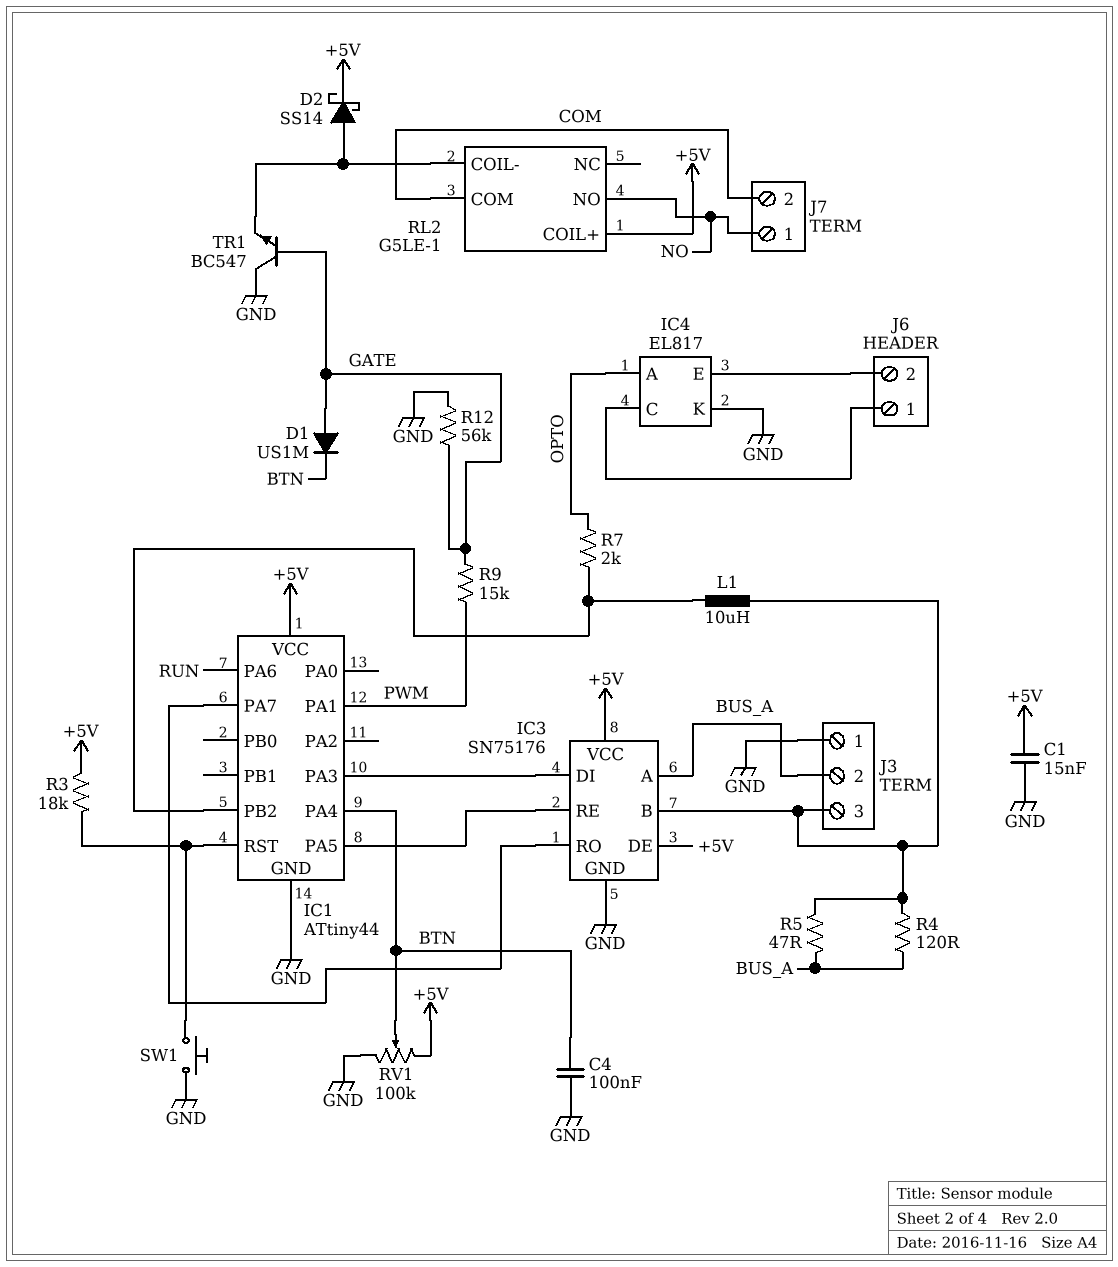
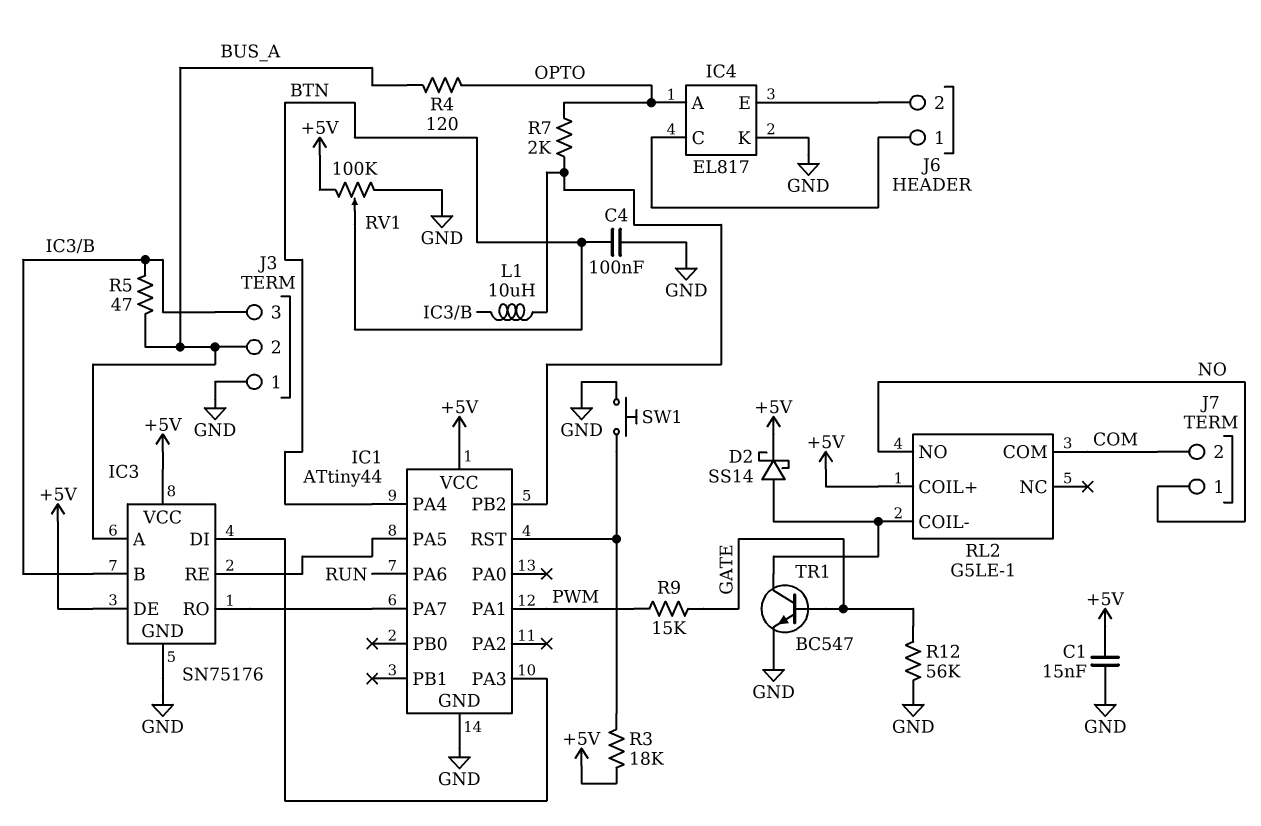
D1: diode US1M (A GATE, K BTN) -> none
R4: 120 (BUS_A, IC3/B) -> 120 (BUS_A, OPTO)
TR1: NPN BC547 (B GATE, C GND, E RL2/COIL-) -> NPN BC547 (B GATE, C RL2/COIL-, E GND)

